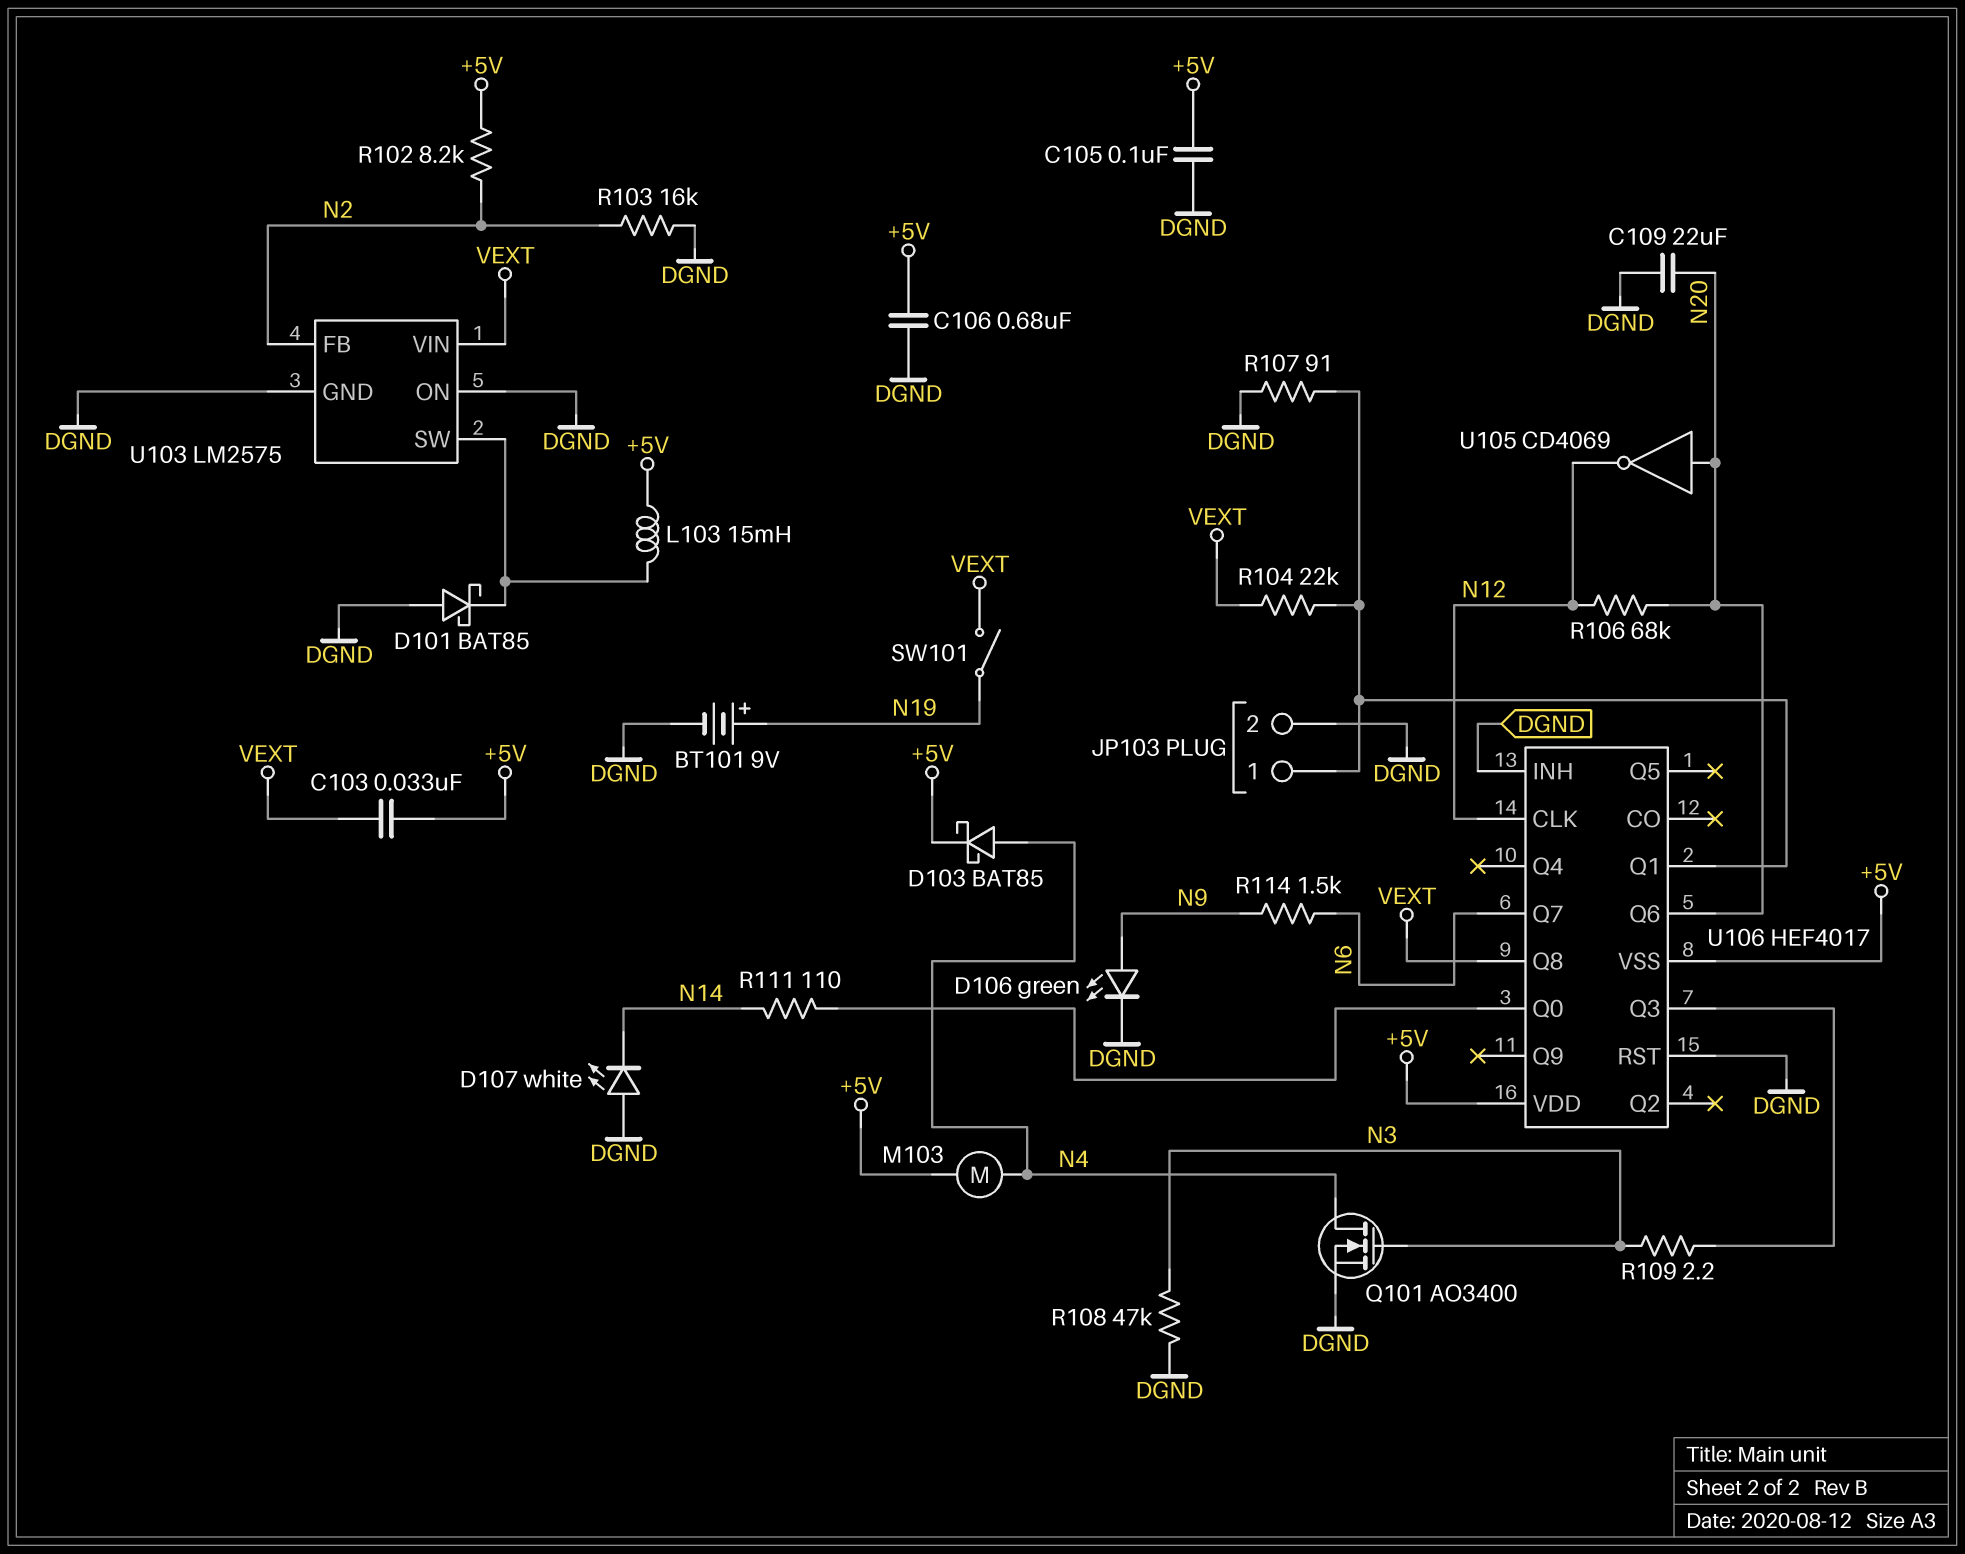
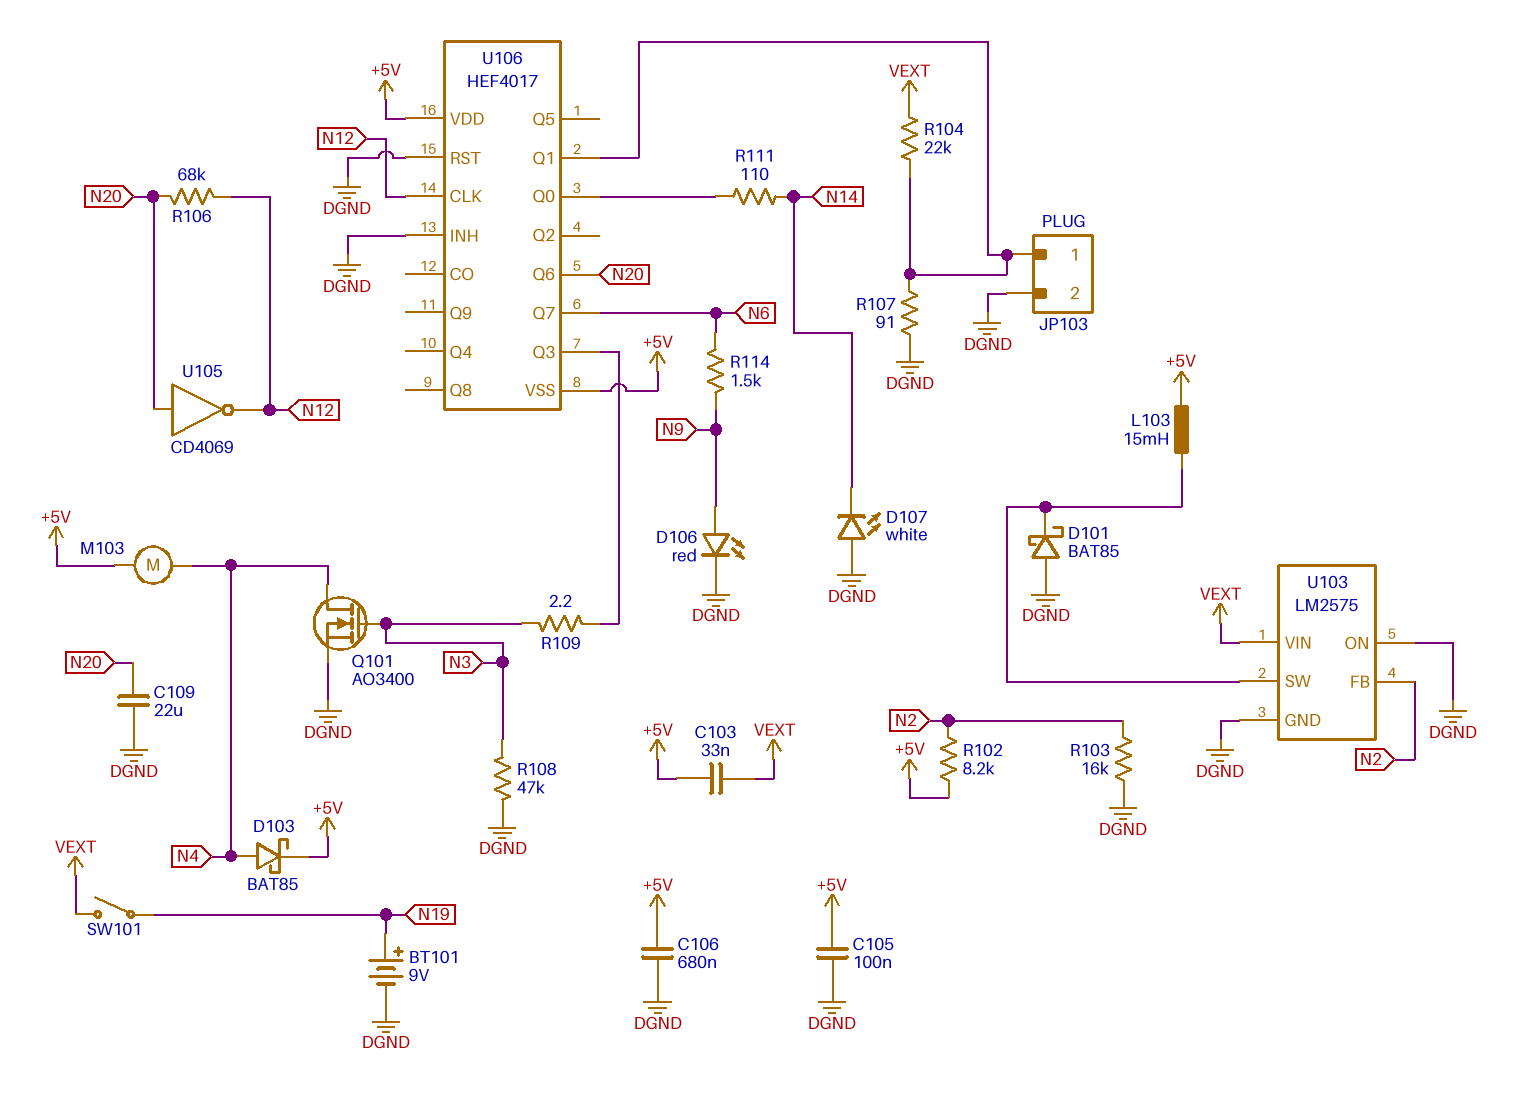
D106: LED green (A N9, K DGND) -> LED red (A N9, K DGND)
U106 pin Q8: VEXT -> none

